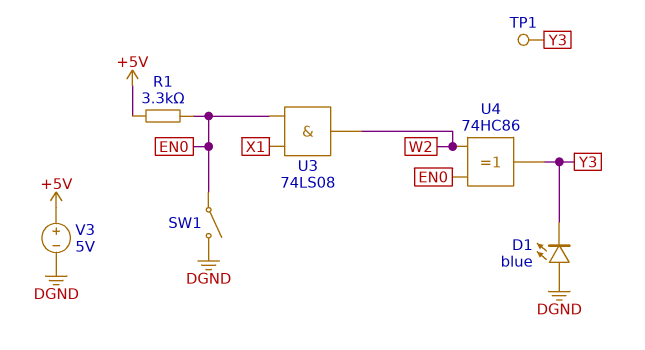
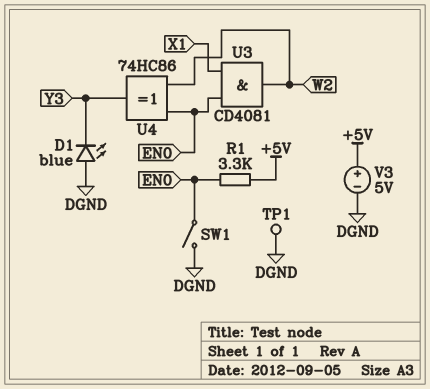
TP1: test point (Y3) -> test point (DGND)
U3: AND 74LS08 (in EN0, in X1, out W2) -> AND CD4081 (in EN0, in X1, out W2)

